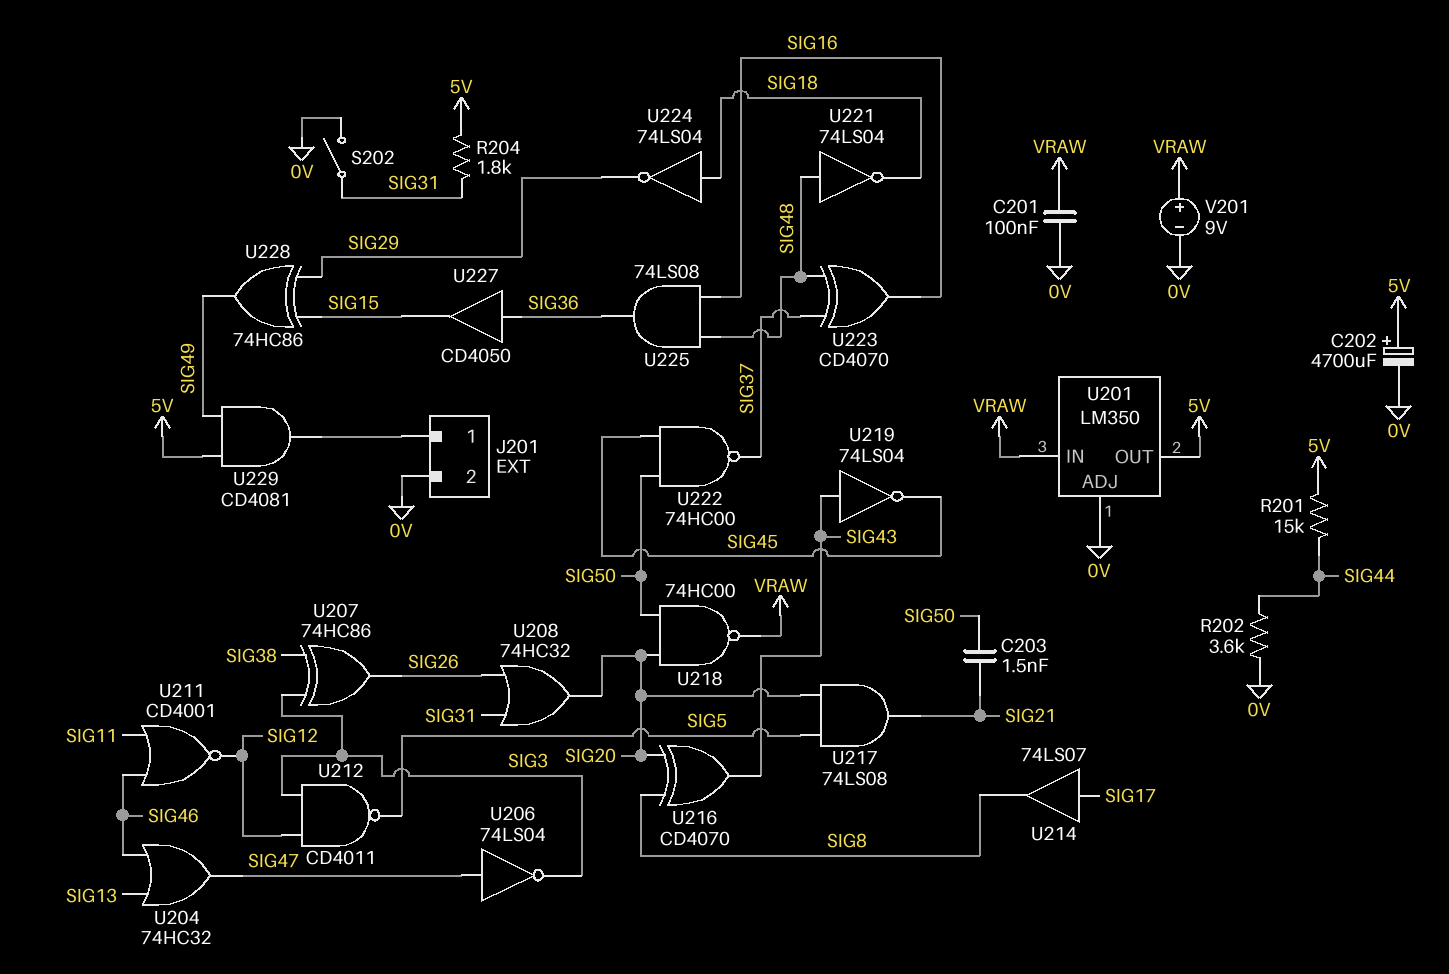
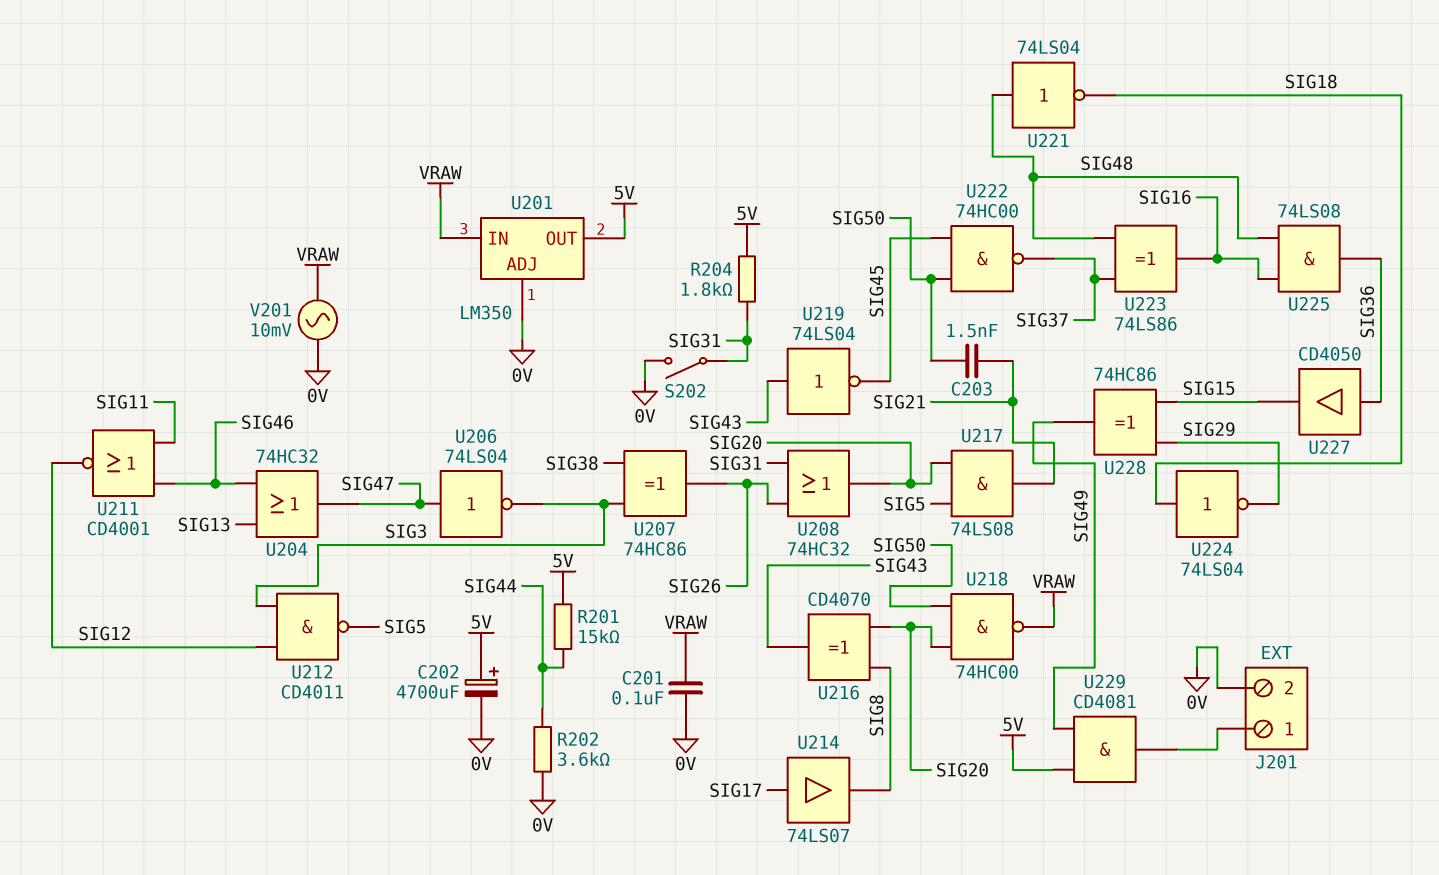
U223: XOR CD4070 (in SIG37, in SIG48, out SIG16) -> XOR 74LS86 (in SIG37, in SIG48, out SIG16)
V201: 9V (plus VRAW, minus 0V) -> AC 10mV (0V, VRAW)

